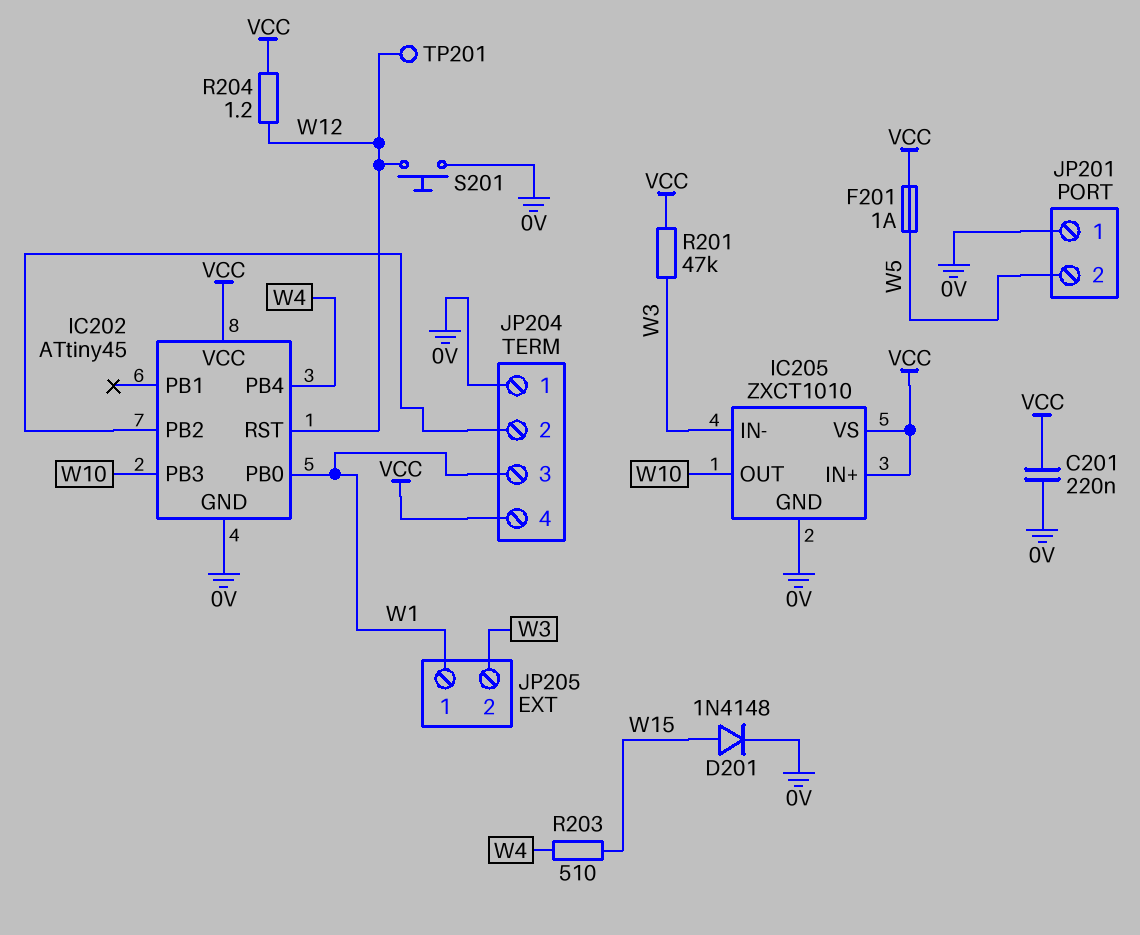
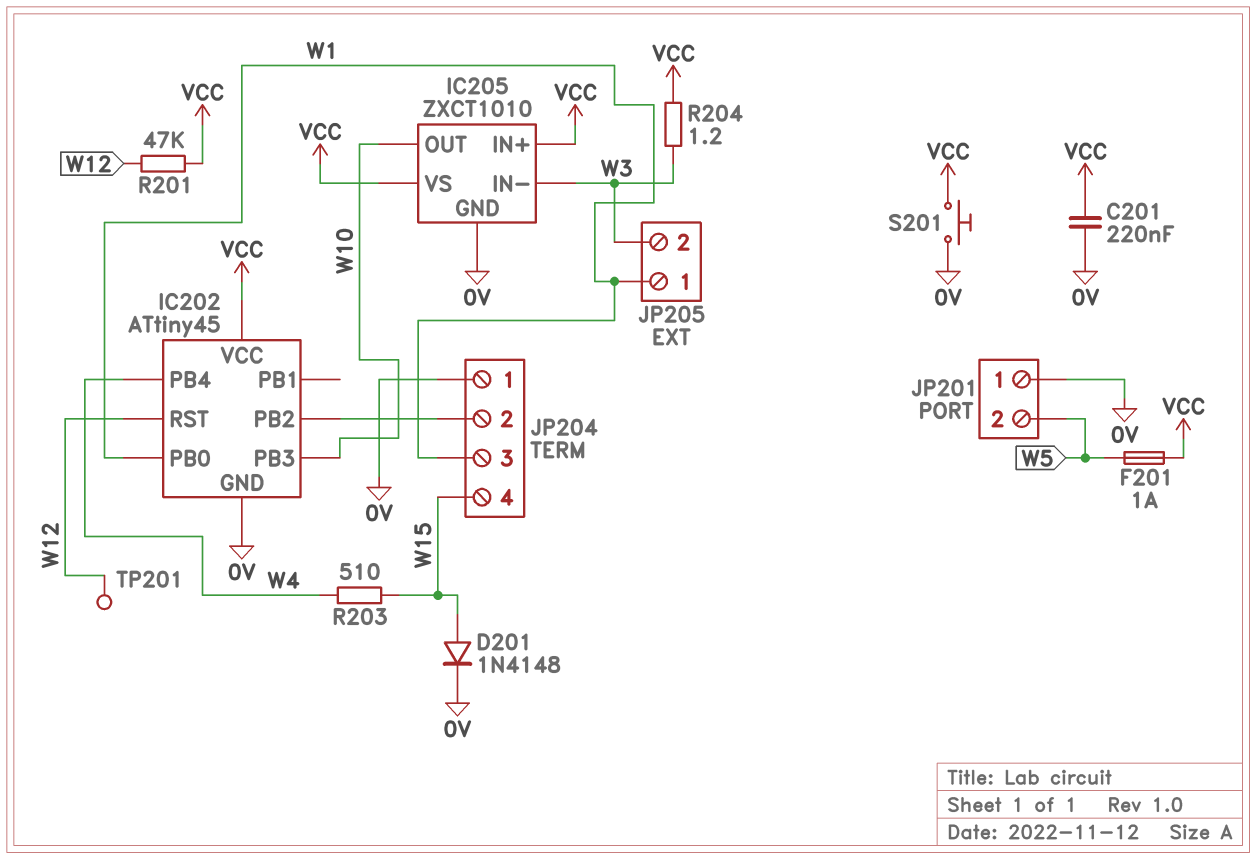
JP204 pin 4: VCC -> W15
R201: 47k (VCC, W3) -> 47k (VCC, W12)
R204: 1.2 (VCC, W12) -> 1.2 (VCC, W3)
S201: button (0V, W12) -> button (0V, VCC)

